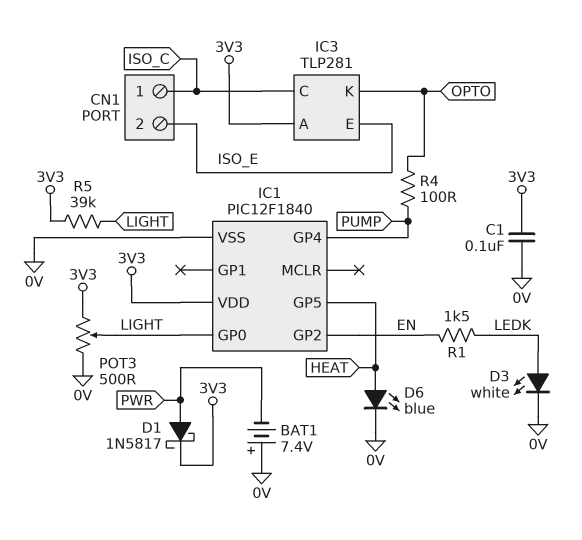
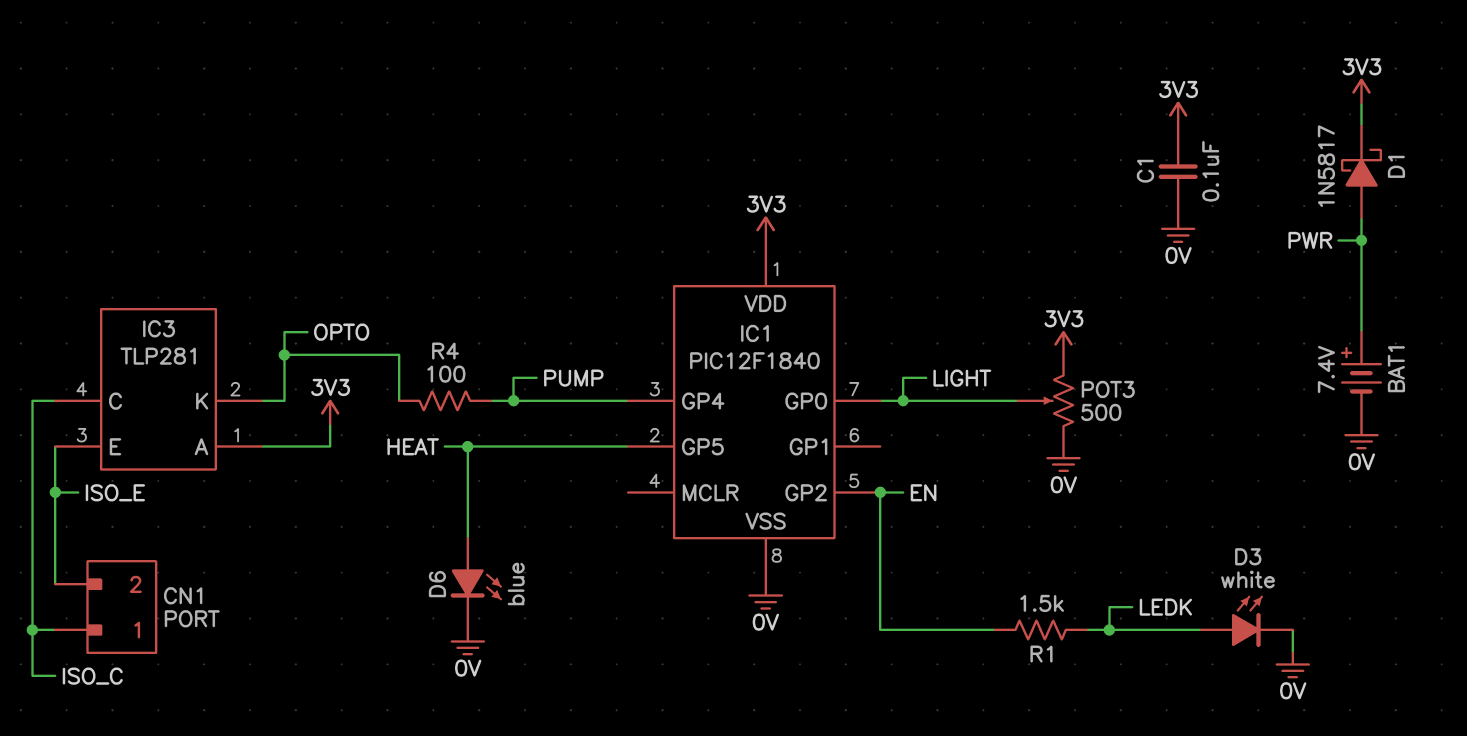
BAT1: 7.4V (plus 0V, minus PWR) -> 7.4V (plus PWR, minus 0V)
R5: 39k (3V3, LIGHT) -> none

